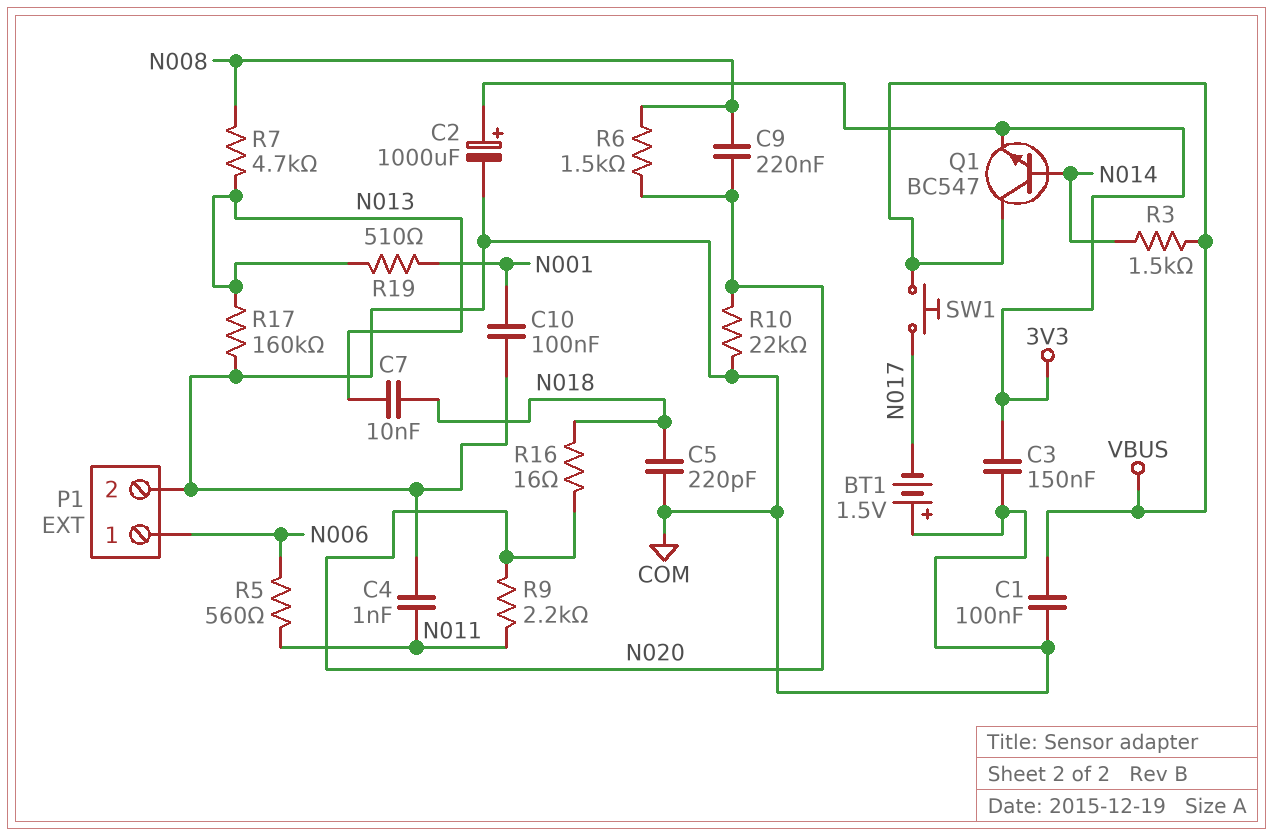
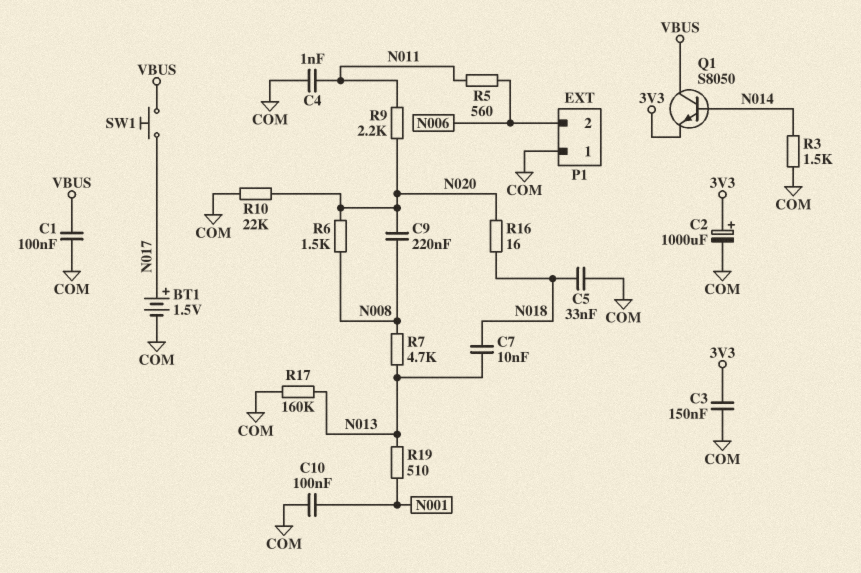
BT1: 1.5V (plus COM, minus N017) -> 1.5V (plus N017, minus COM)
C5: 220pF (COM, N018) -> 33nF (COM, N018)
P1 pin 1: N006 -> COM
P1 pin 2: COM -> N006
Q1: NPN BC547 (B N014, C VBUS, E 3V3) -> NPN S8050 (B N014, C VBUS, E 3V3)
R3: 1.5k (N014, VBUS) -> 1.5k (COM, N014)

